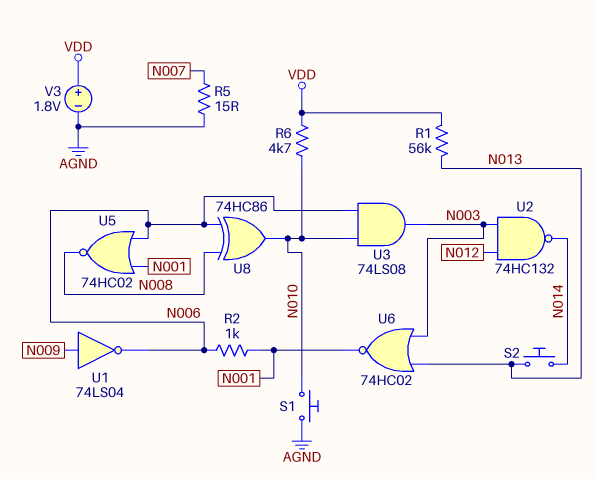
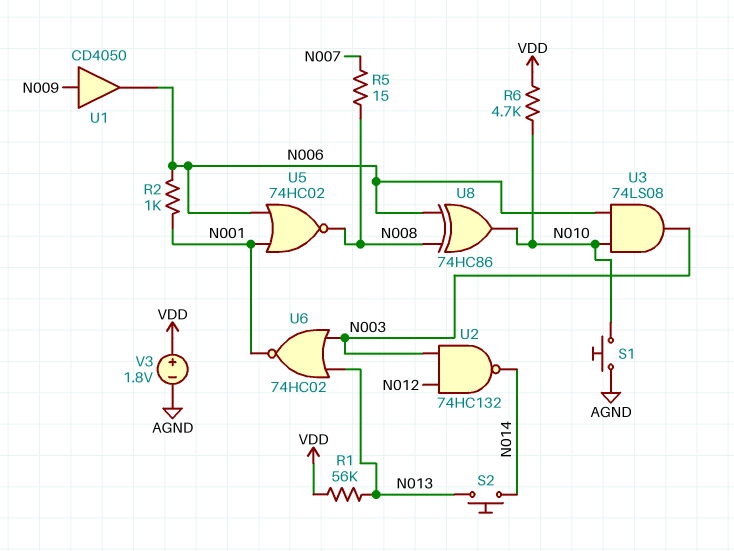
R5: 15 (AGND, N007) -> 15 (N007, N008)
U1: NOT 74LS04 (in N009, out N006) -> buffer CD4050 (in N009, out N006)

